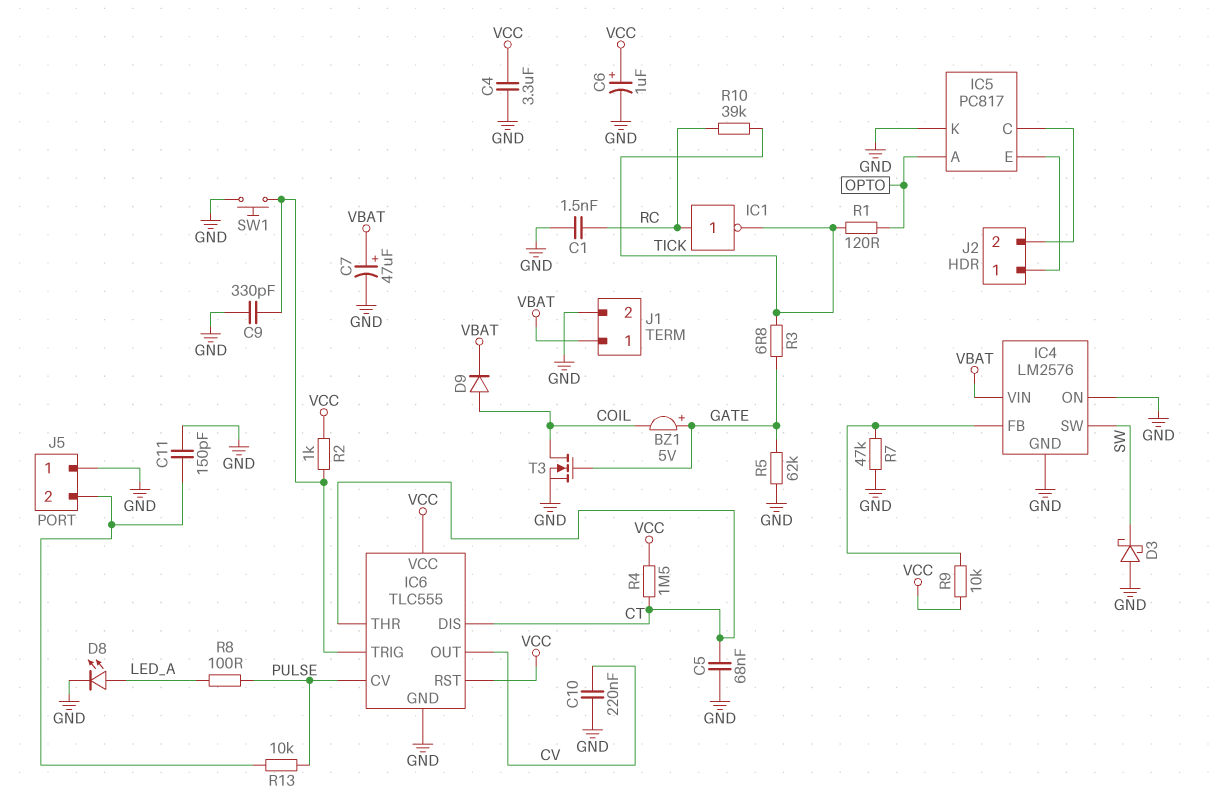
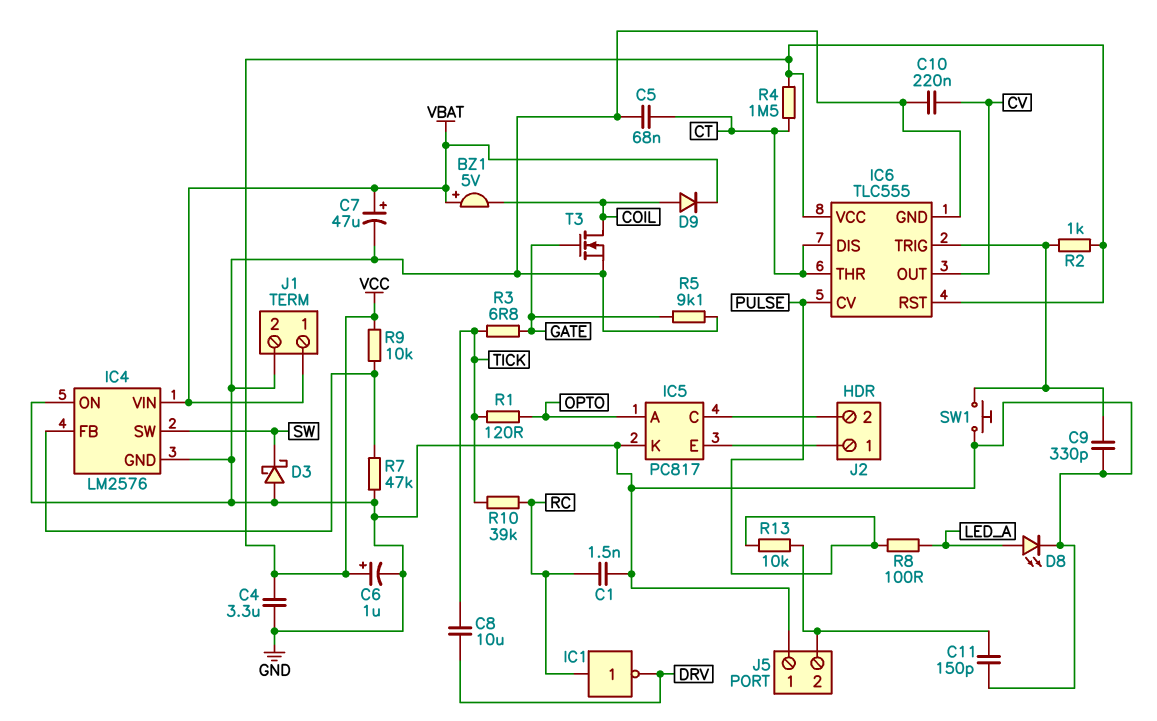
BZ1: buzzer 5V (plus GATE, minus COIL) -> buzzer 5V (plus VBAT, minus COIL)
C8: none -> 10uF (DRV, TICK)
IC1: NOT (in RC, out TICK) -> NOT (in RC, out DRV)
R5: 62k (GATE, GND) -> 9.1k (GATE, GND)

